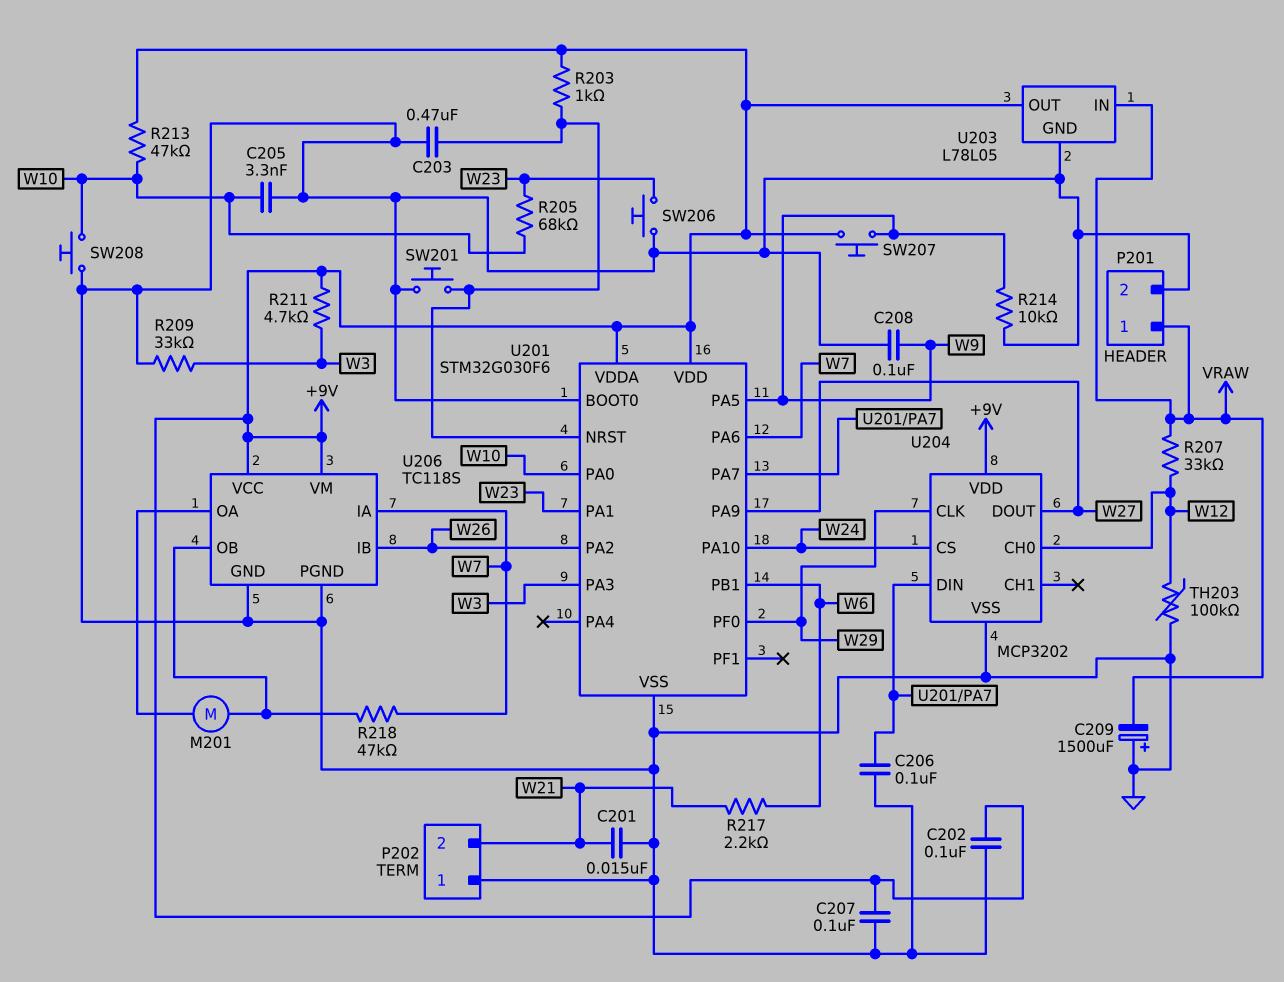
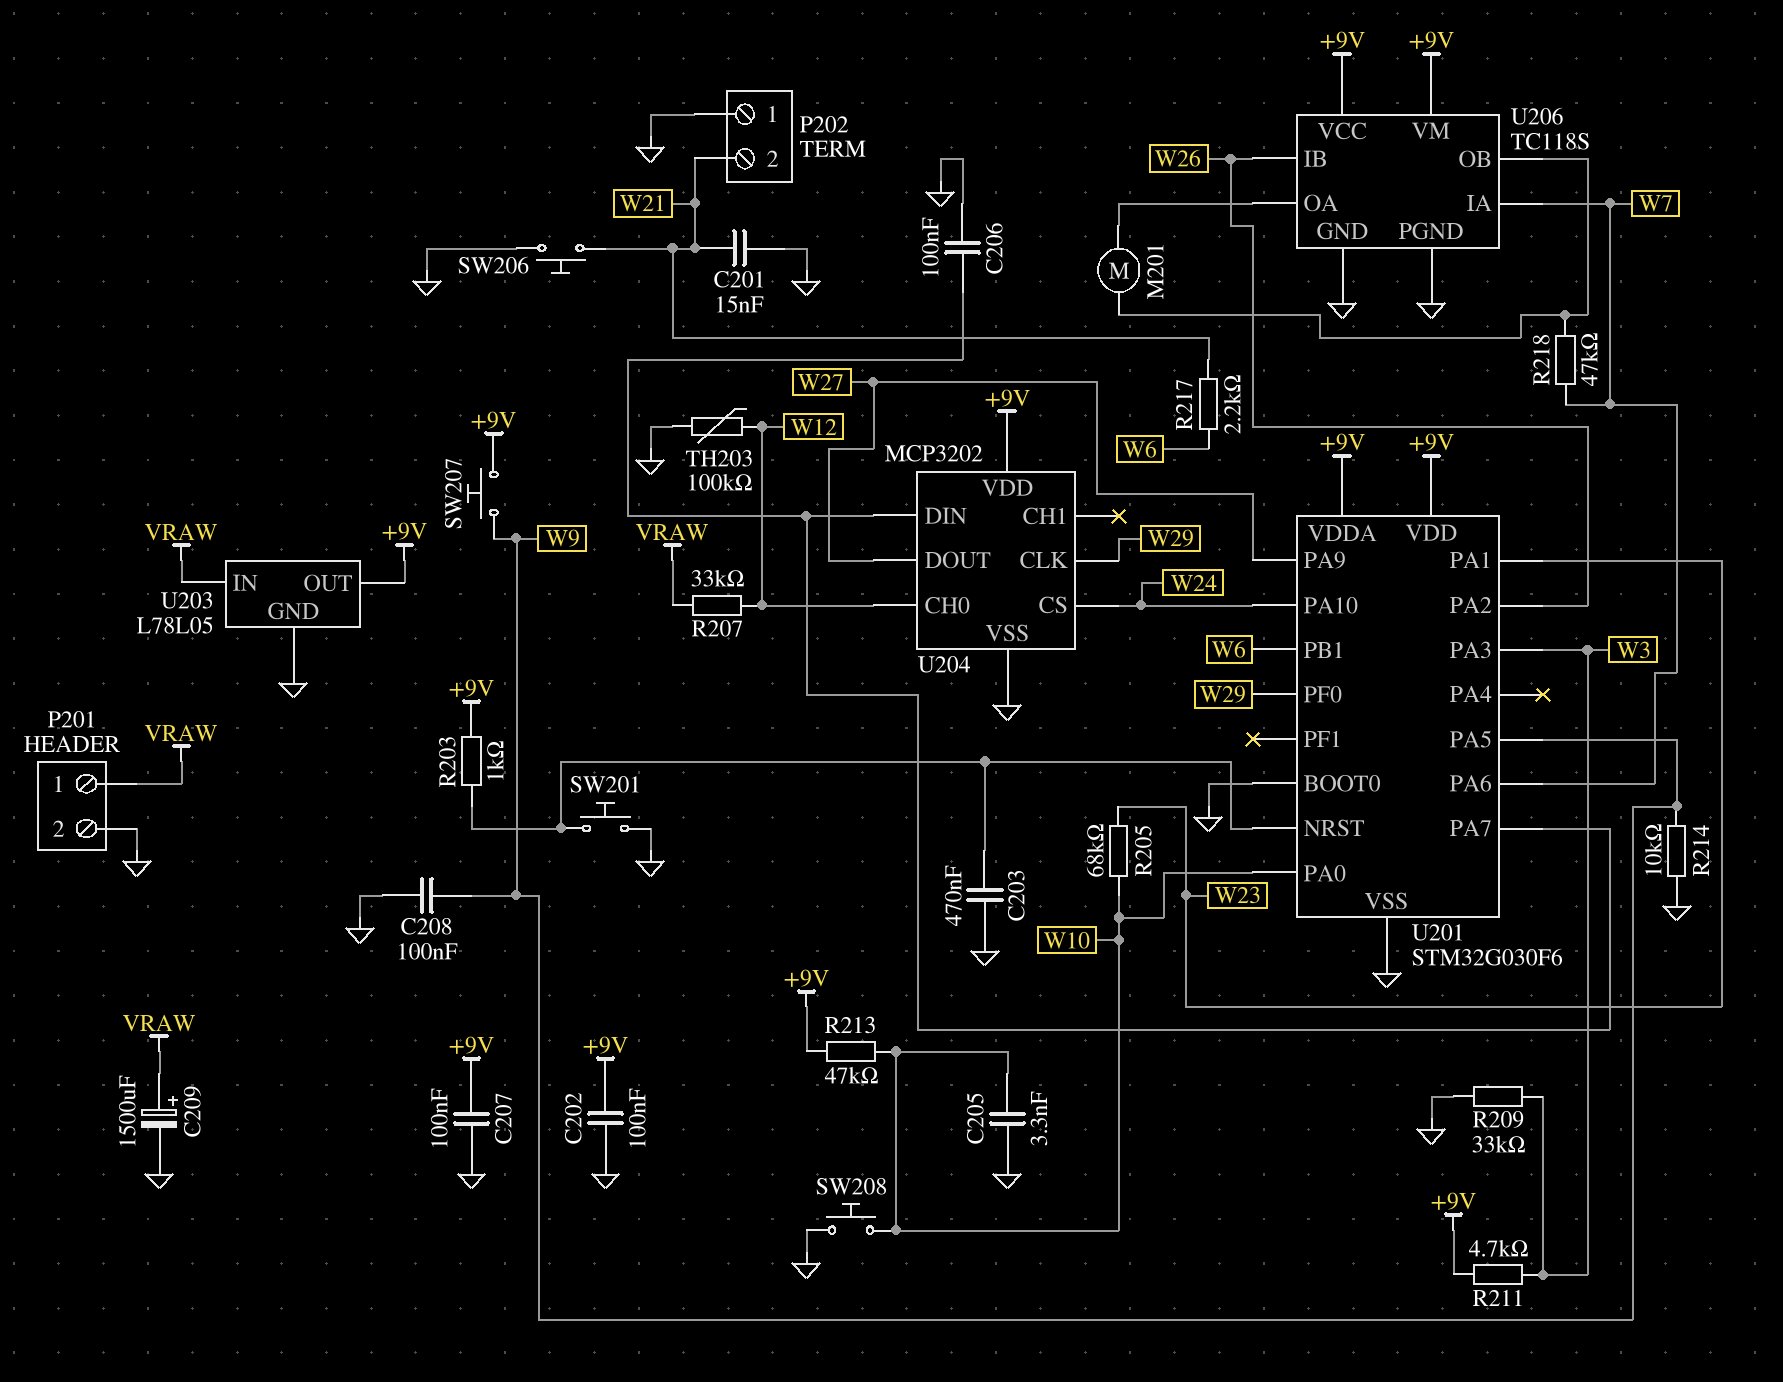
C209: 1500uF (plus GND, minus VRAW) -> 1500uF (plus VRAW, minus GND)
SW206: button (GND, W23) -> button (GND, W21)

